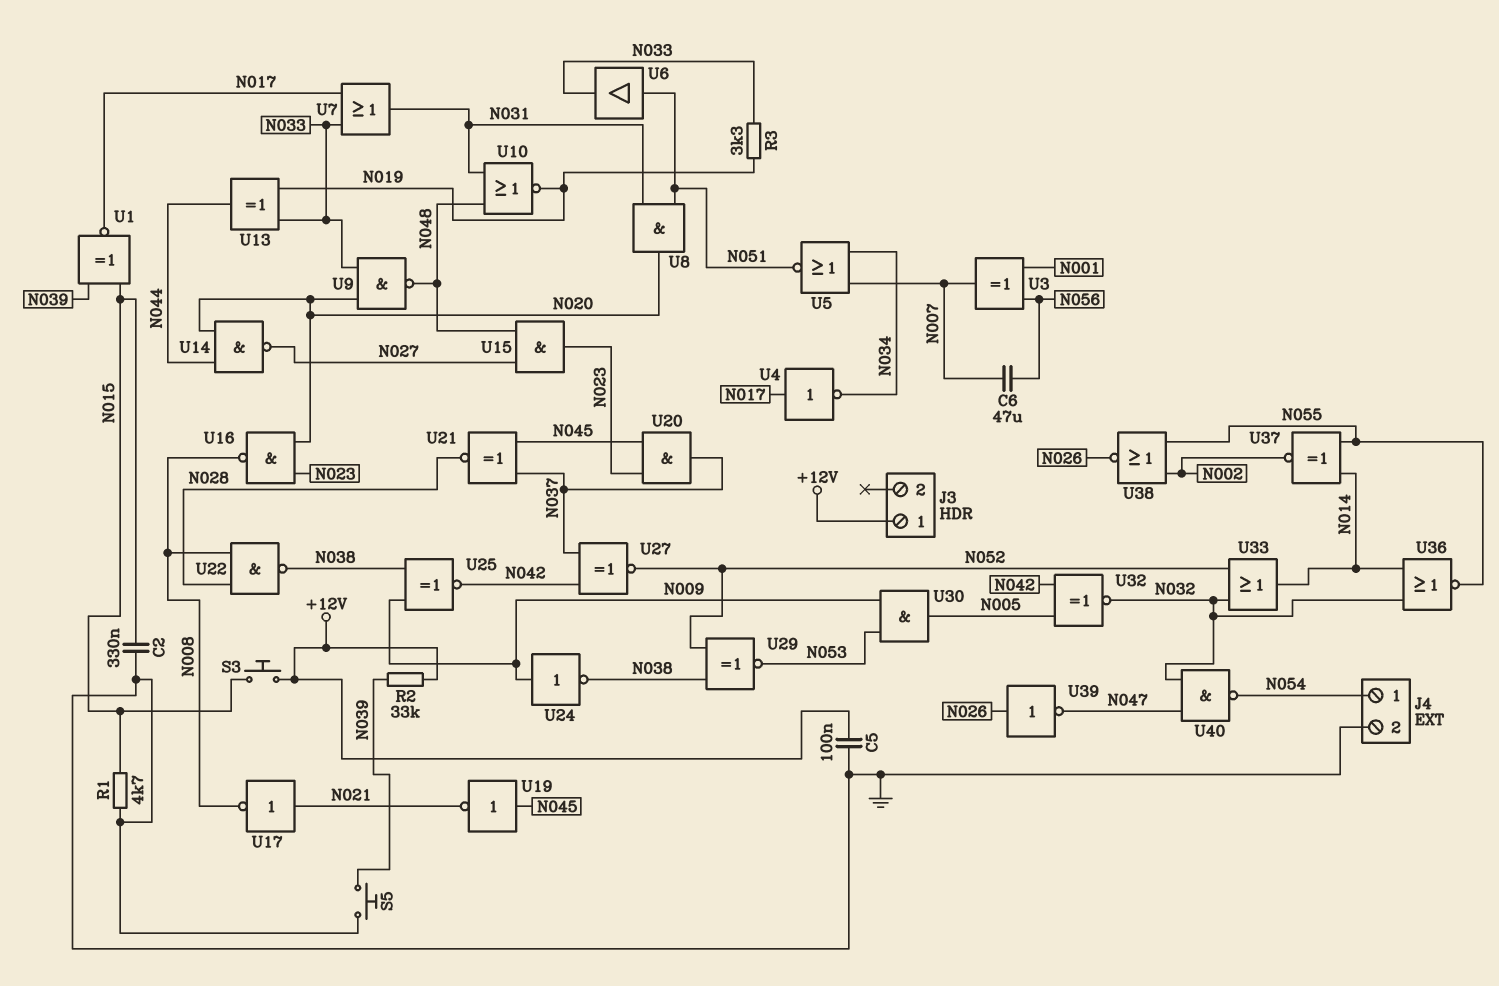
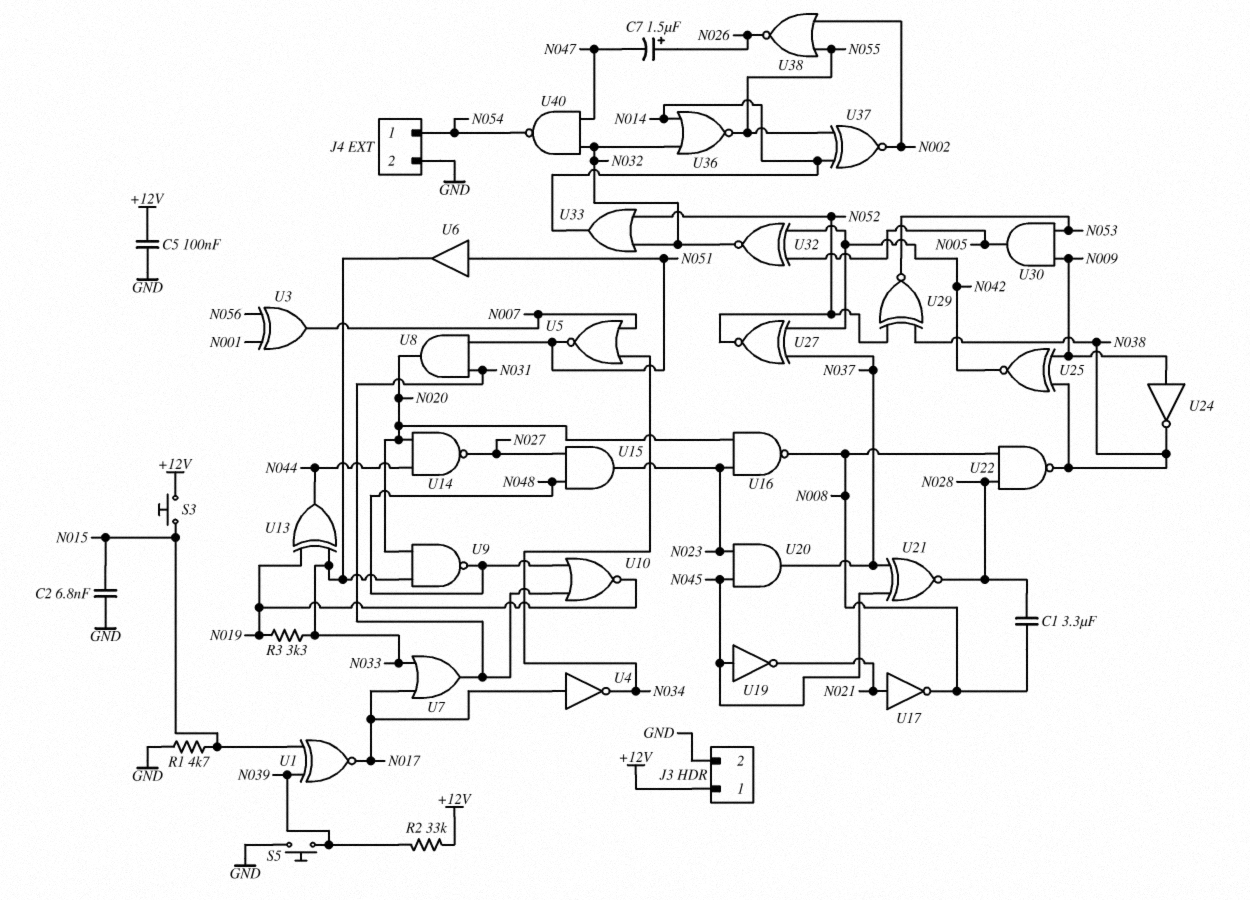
C1: none -> 3.3uF (N008, N028)
C2: 330nF (GND, N015) -> 6.8nF (GND, N015)
C6: 47uF (N007, N056) -> none
C7: none -> 1.5uF (plus N026, minus N047)
J3 pin 2: none -> GND
U39: NOT (in N026, out N047) -> none

